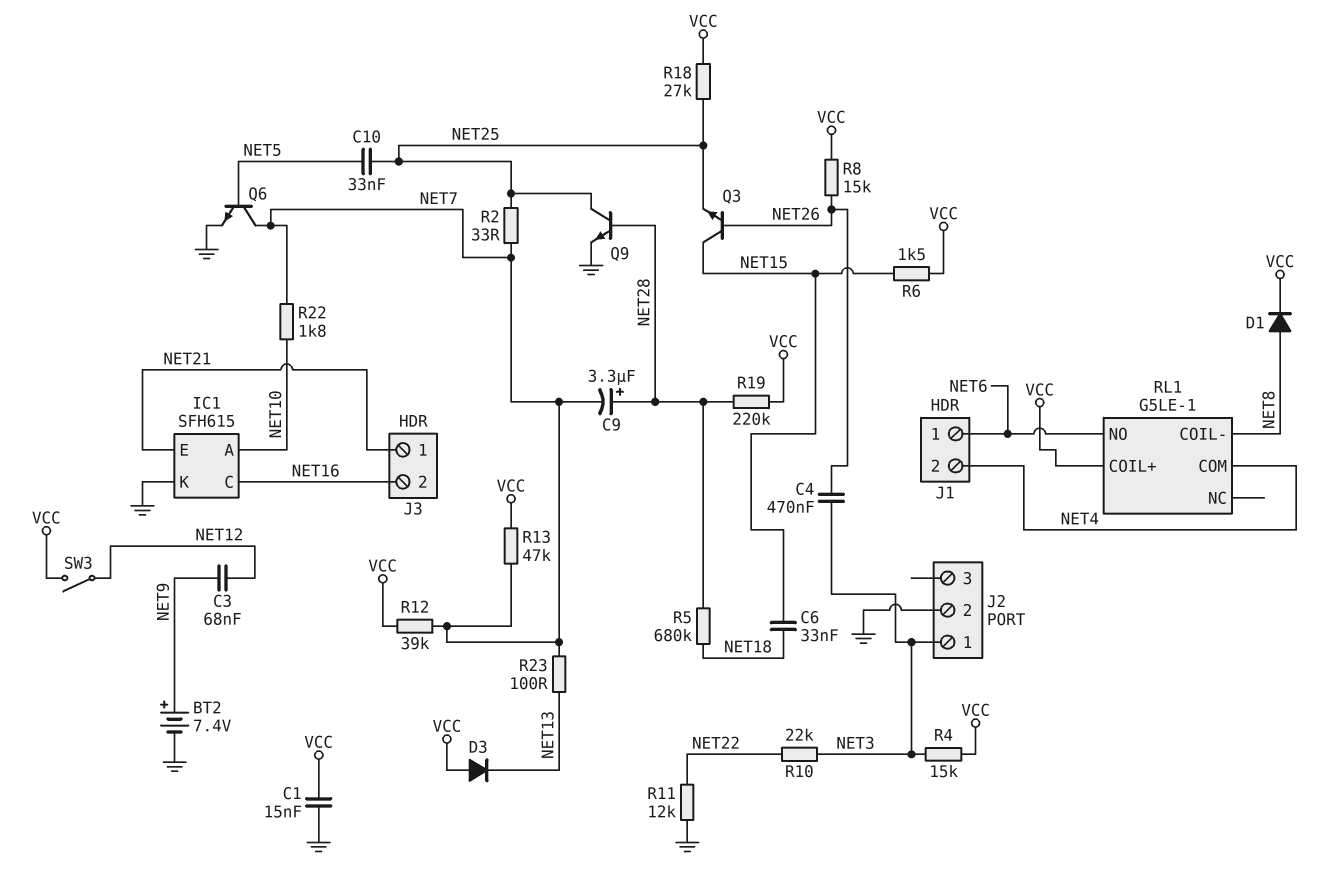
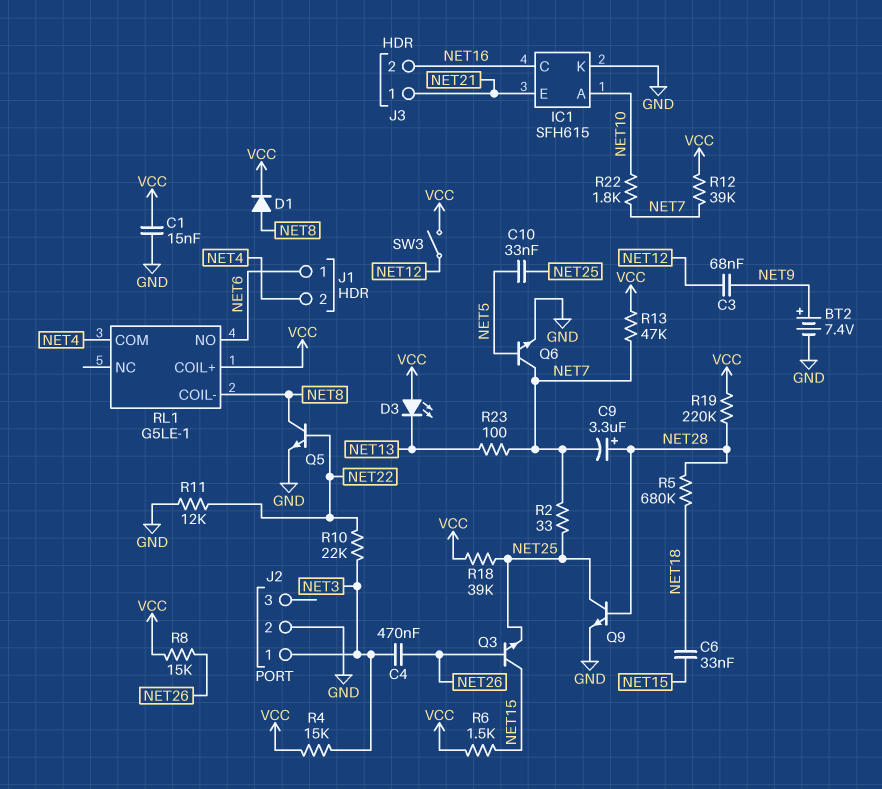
D3: diode (A VCC, K NET13) -> LED (A VCC, K NET13)
Q5: none -> NPN (B NET22, C NET8, E GND)
R18: 27k (NET25, VCC) -> 39k (NET25, VCC)

